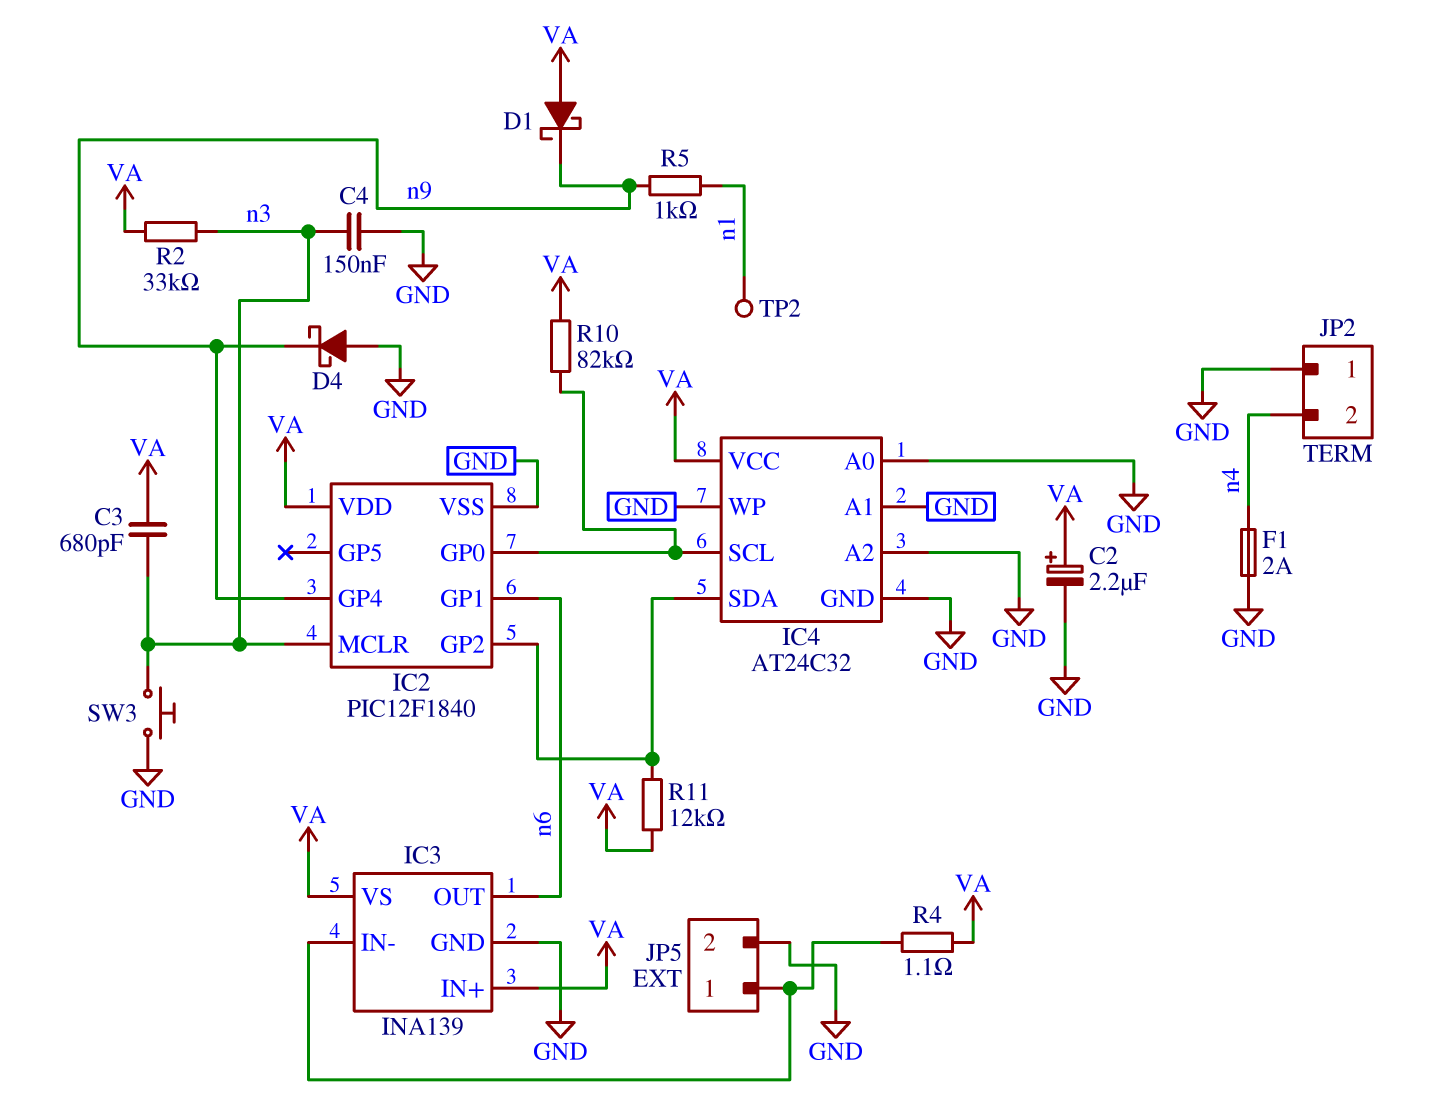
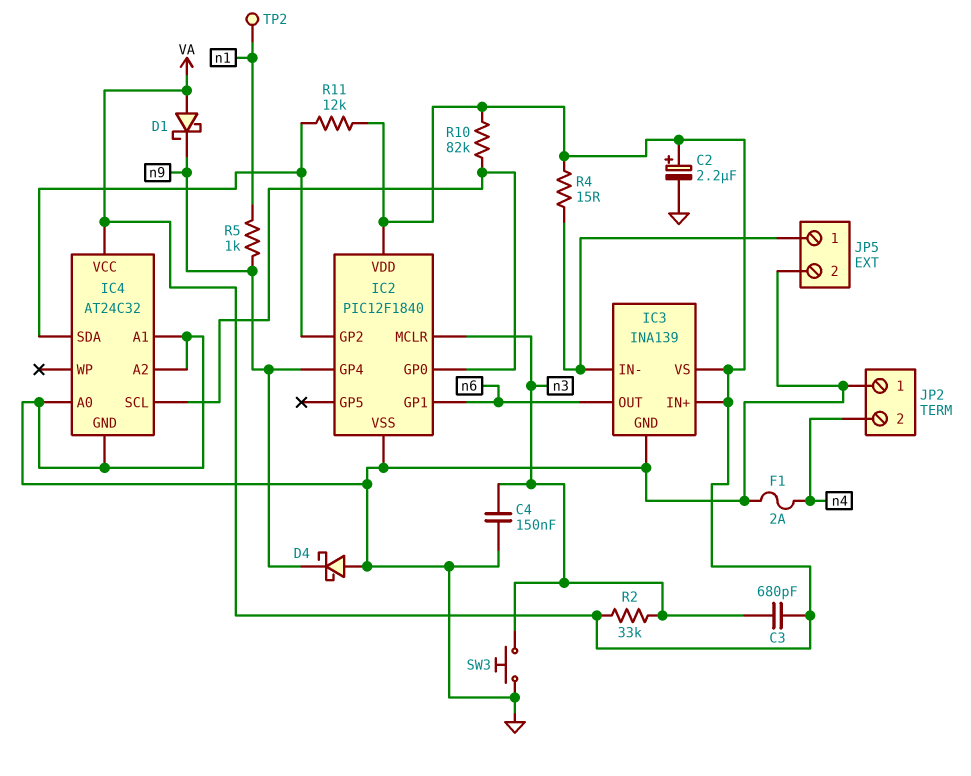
IC4 pin WP: GND -> none
R4: 1.1 (IC3/IN-, VA) -> 15 (IC3/IN-, VA)

